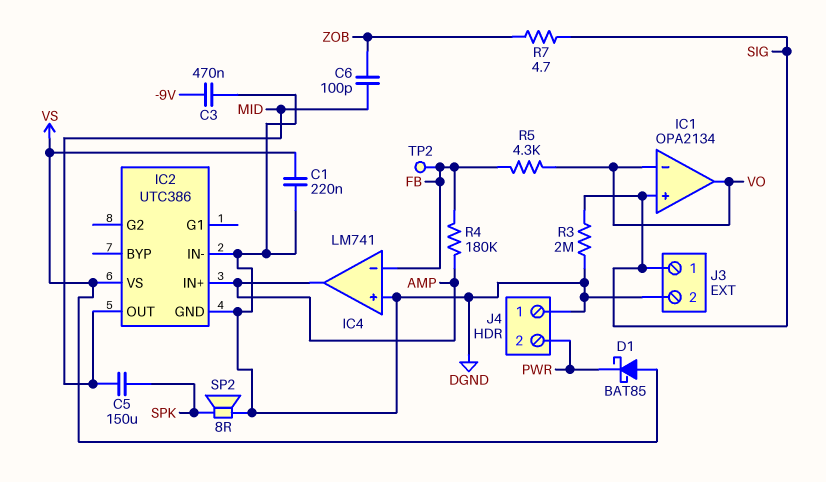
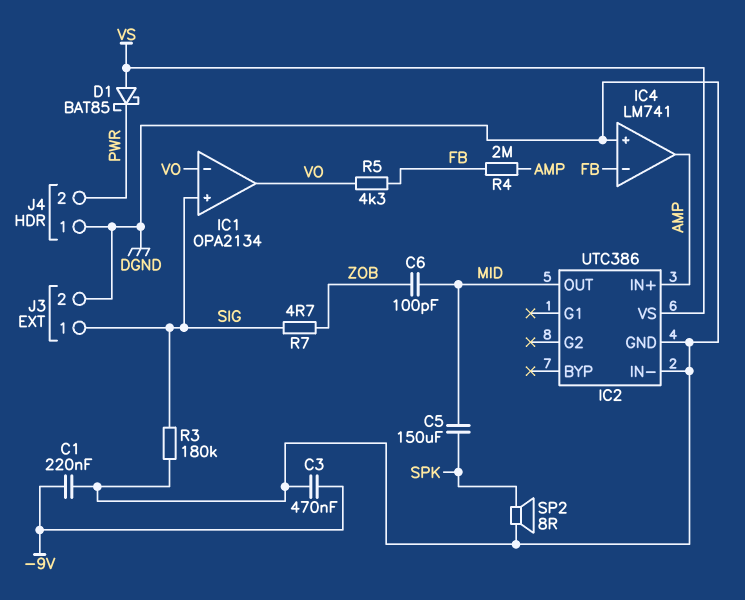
C1: 220nF (DGND, VS) -> 220nF (-9V, DGND)
R3: 2M (DGND, SIG) -> 180k (DGND, SIG)
R4: 180k (AMP, FB) -> 2M (AMP, FB)
TP2: test point (FB) -> none

